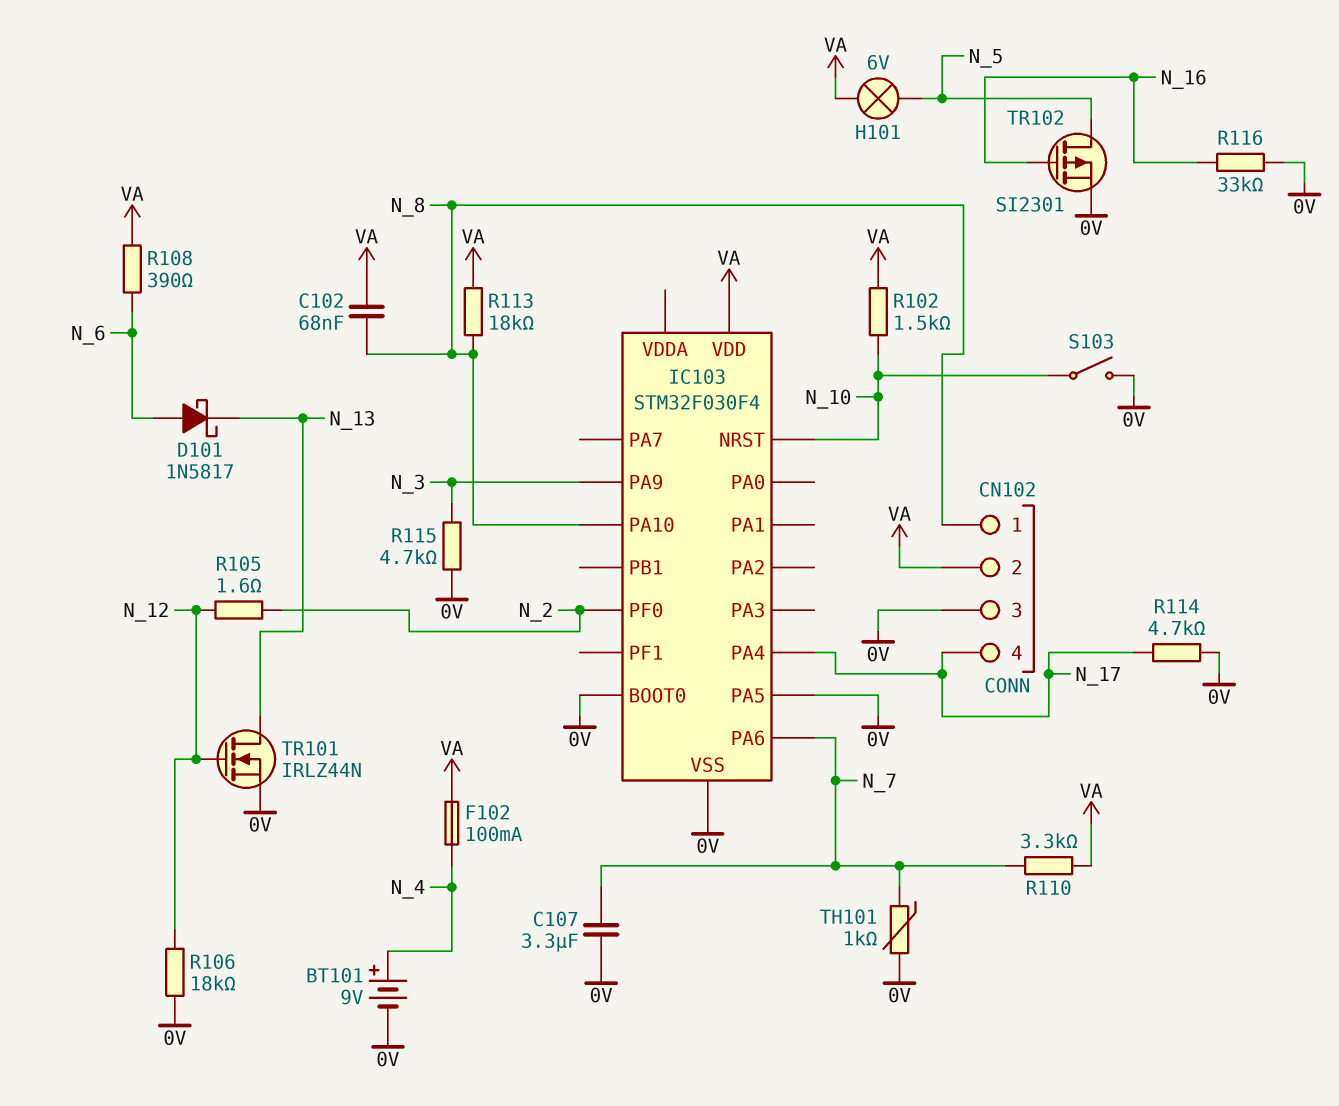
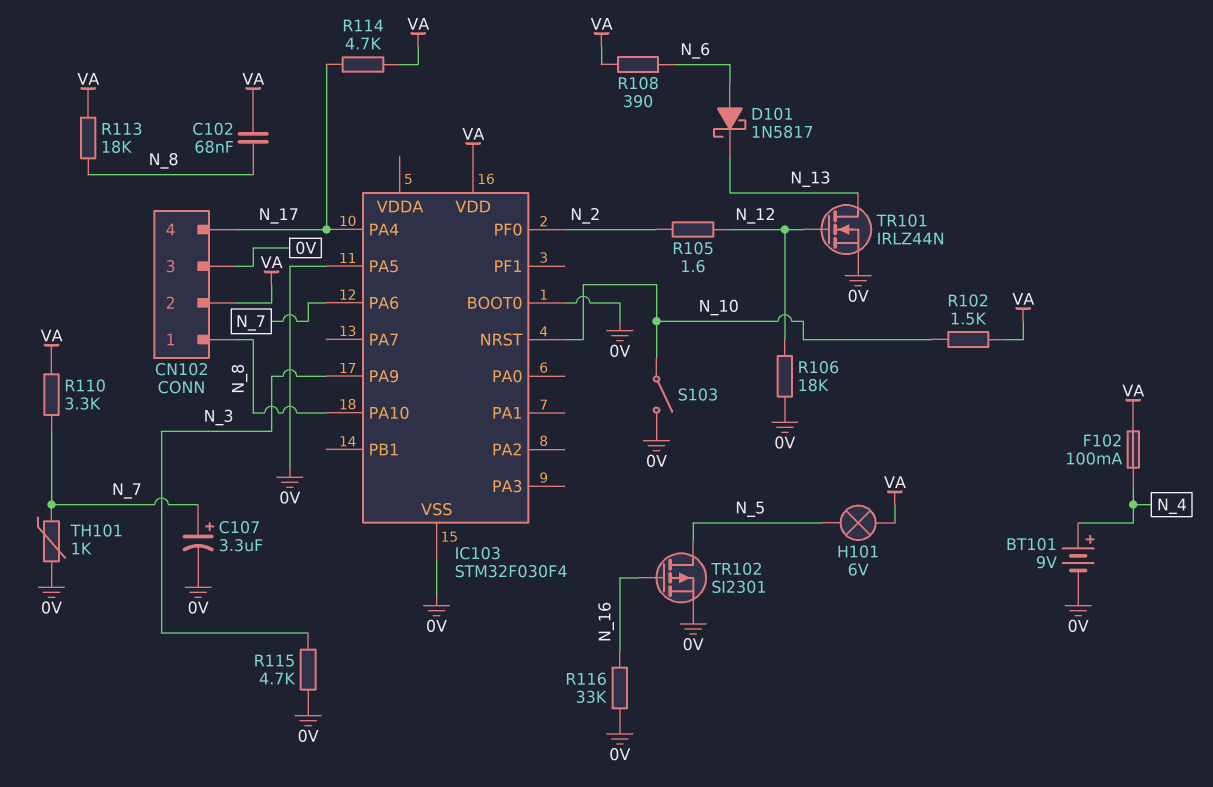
C107: 3.3uF (0V, N_7) -> 3.3uF (plus N_7, minus 0V)
R114: 4.7k (0V, N_17) -> 4.7k (N_17, VA)

